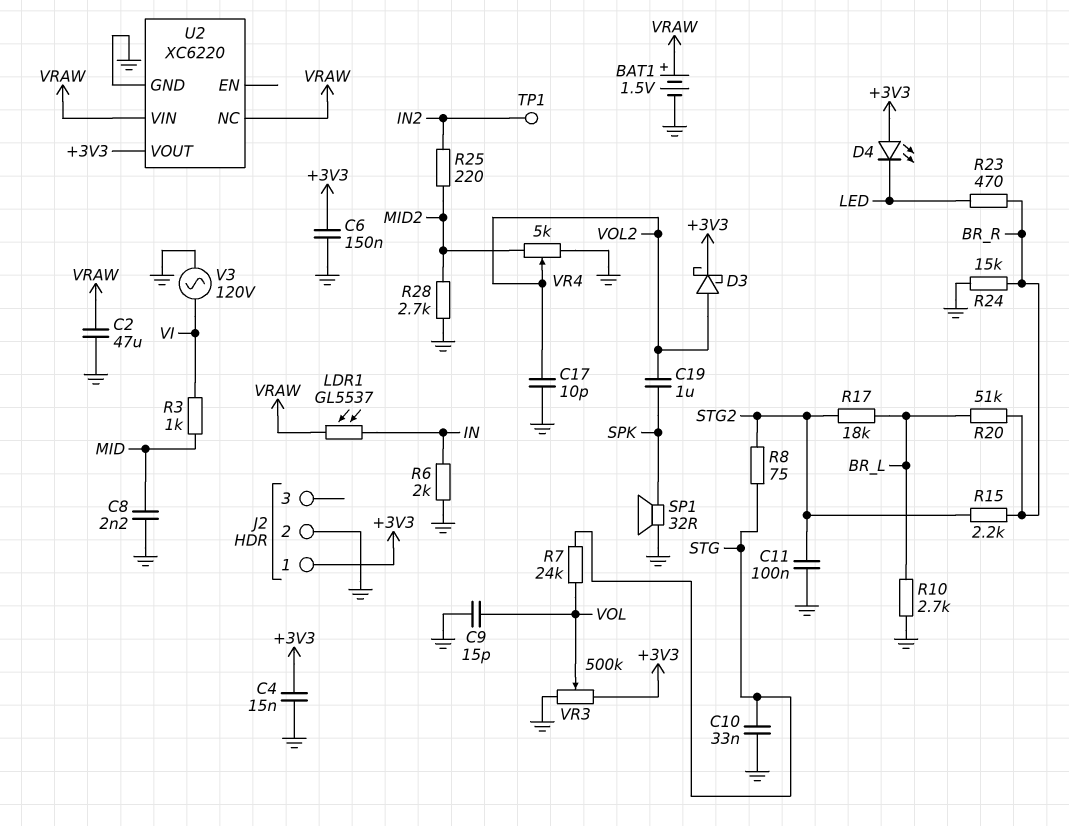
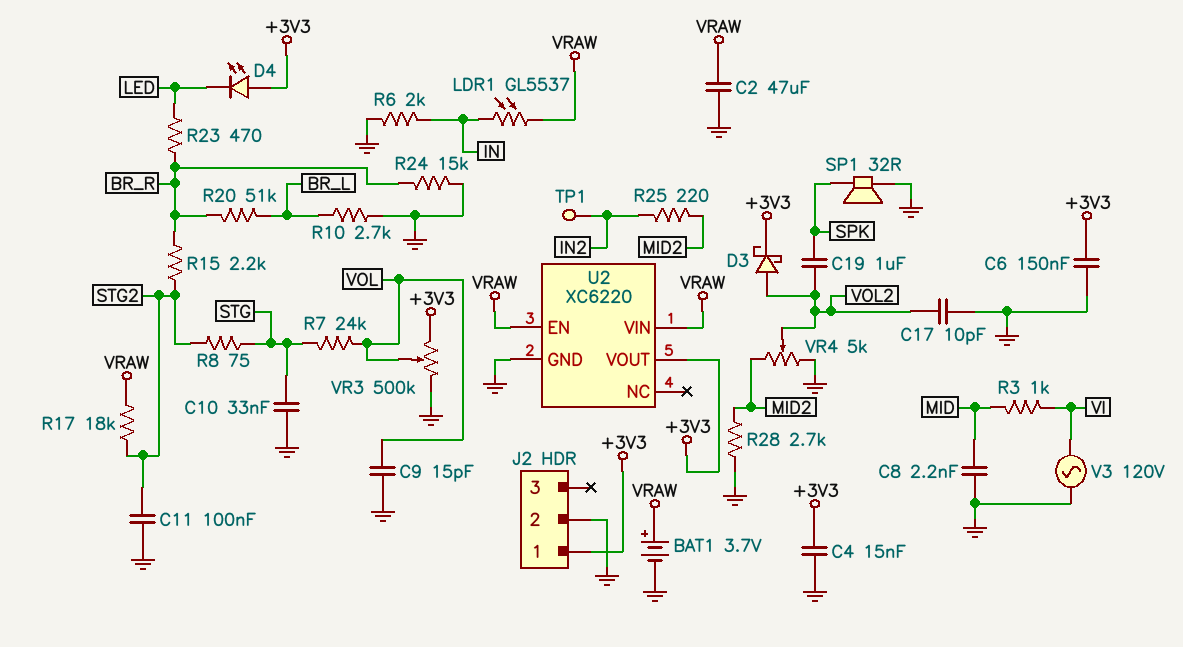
BAT1: 1.5V (plus VRAW, minus GND) -> 3.7V (plus VRAW, minus GND)
R17: 18k (BR_L, STG2) -> 18k (STG2, VRAW)
U2 pin EN: none -> VRAW
U2 pin NC: VRAW -> none

